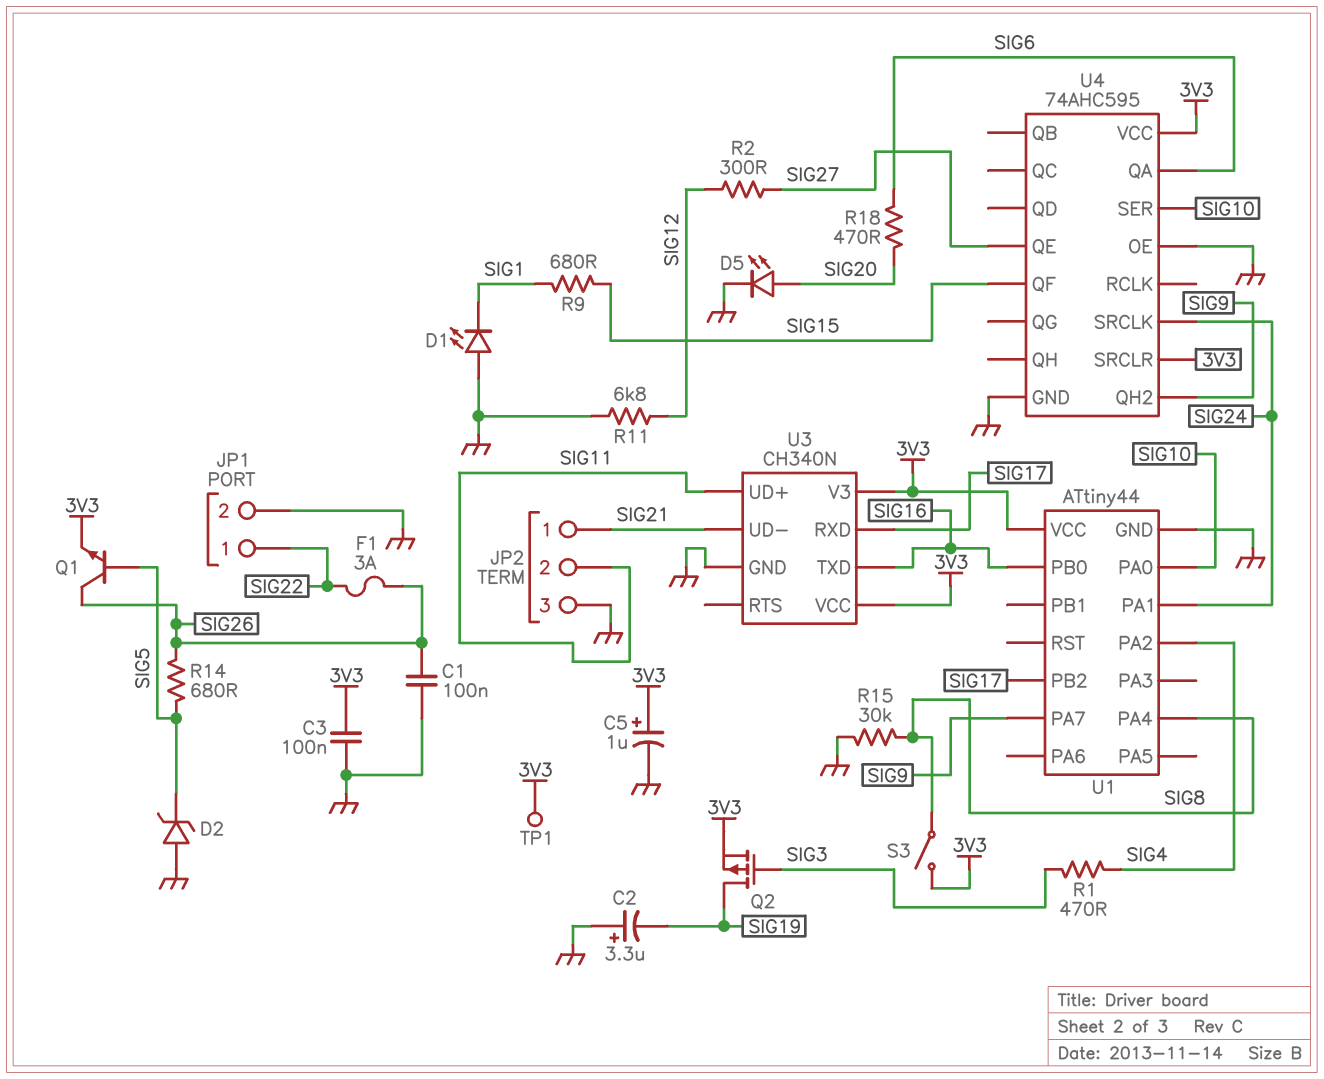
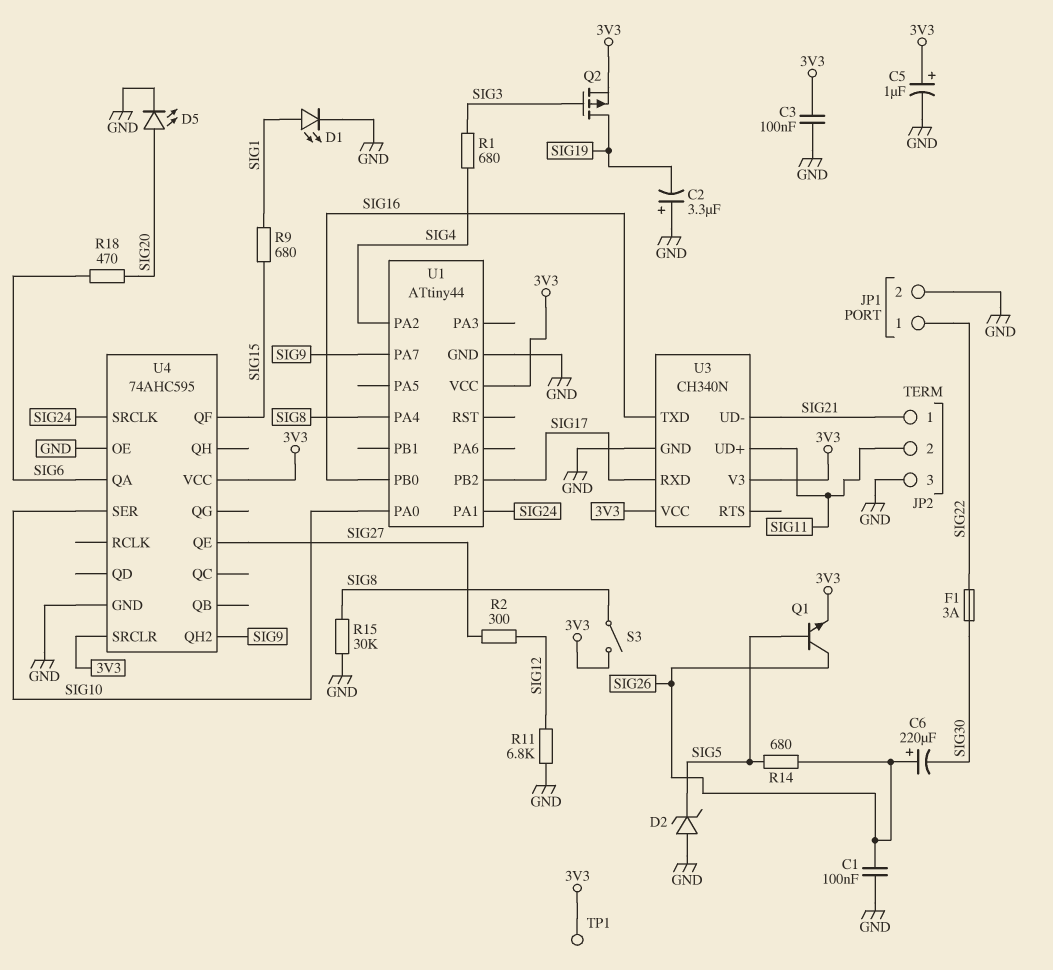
C6: none -> 220uF (plus SIG26, minus SIG30)
D1: LED (A GND, K SIG1) -> LED (A SIG1, K GND)
F1: 3A (SIG22, SIG26) -> 3A (SIG22, SIG30)
R1: 470 (SIG3, SIG4) -> 680 (SIG3, SIG4)

